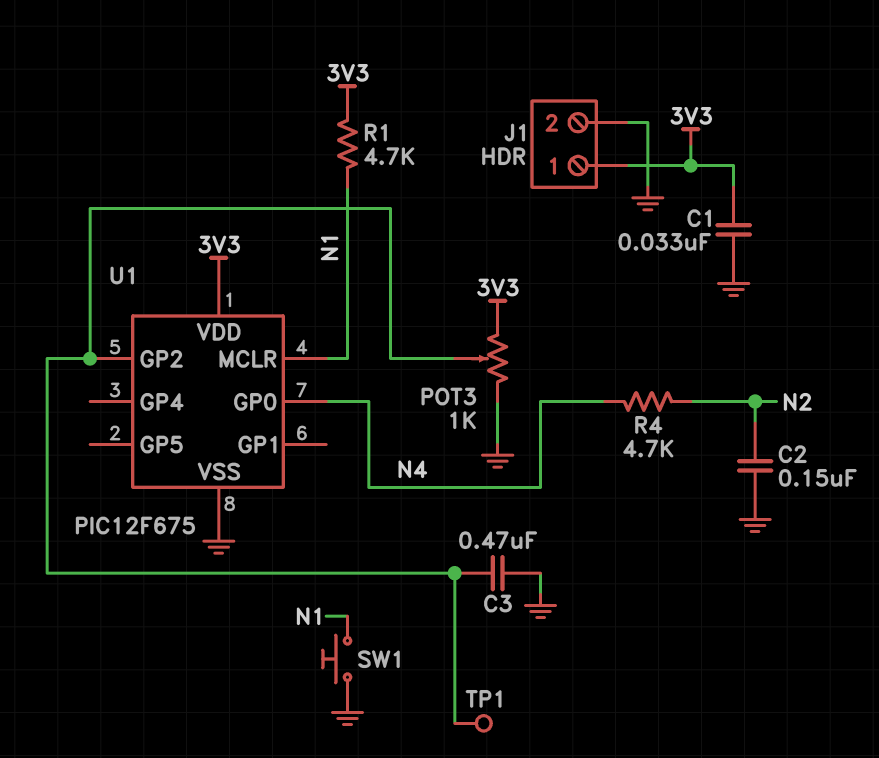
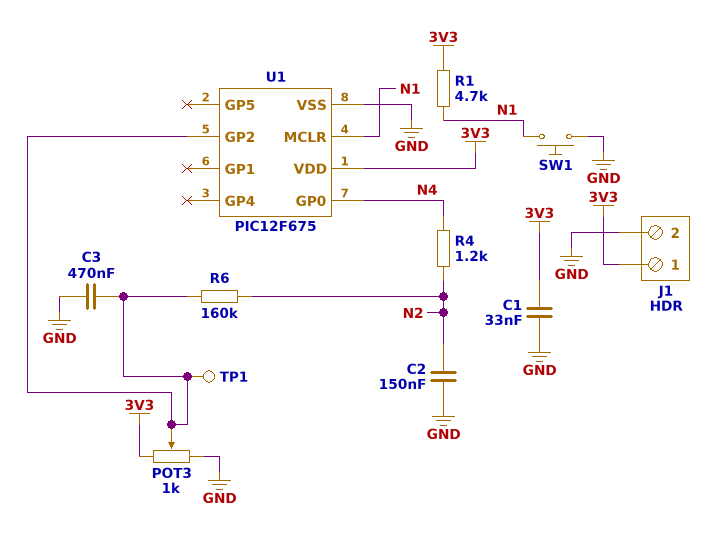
R4: 4.7k (N2, N4) -> 1.2k (N2, N4)
R6: none -> 160k (N2, U1/GP2)

